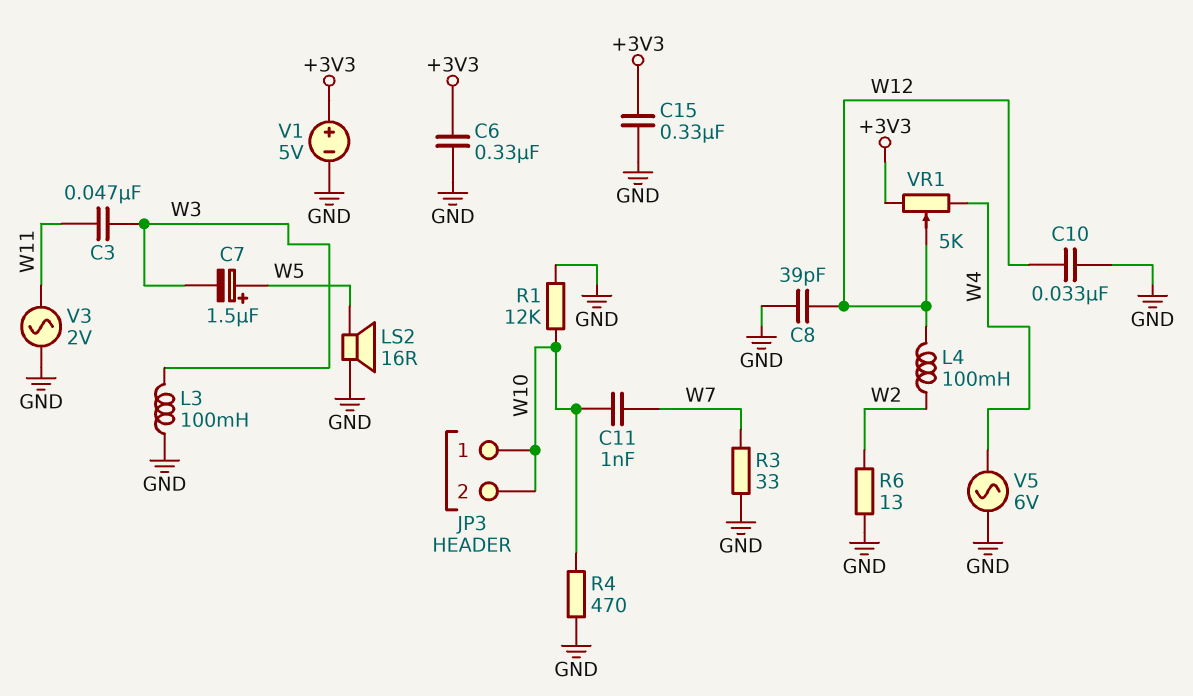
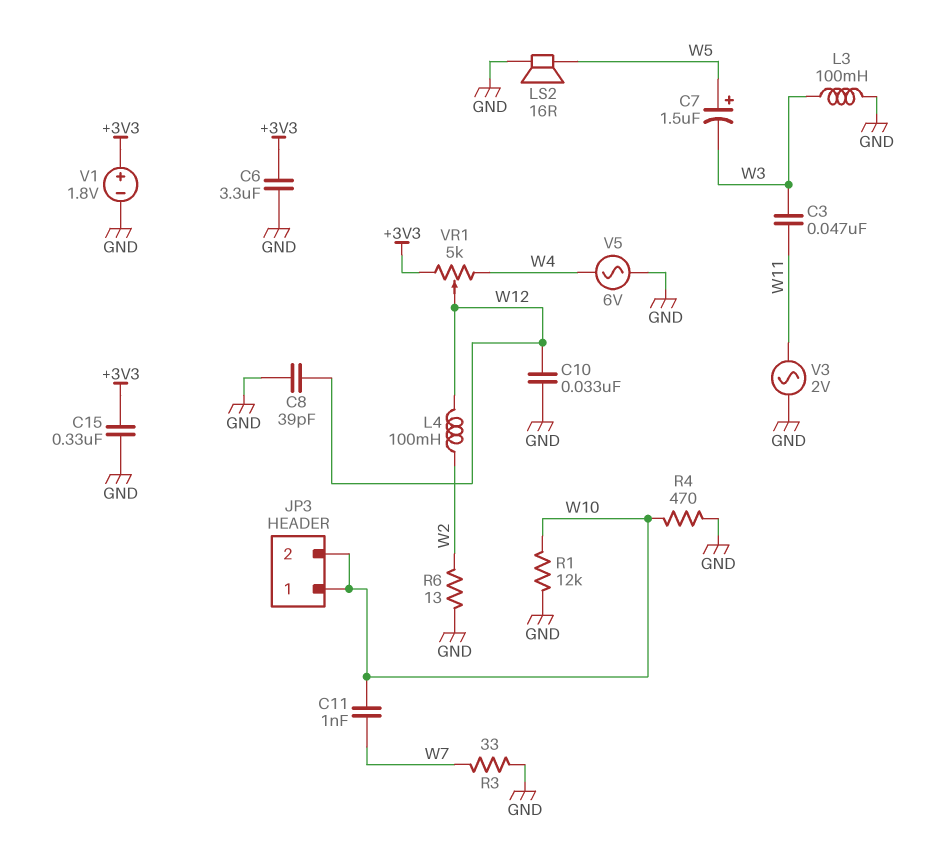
C6: 330nF (+3V3, GND) -> 3.3uF (+3V3, GND)
V1: 5V (plus +3V3, minus GND) -> 1.8V (plus +3V3, minus GND)

